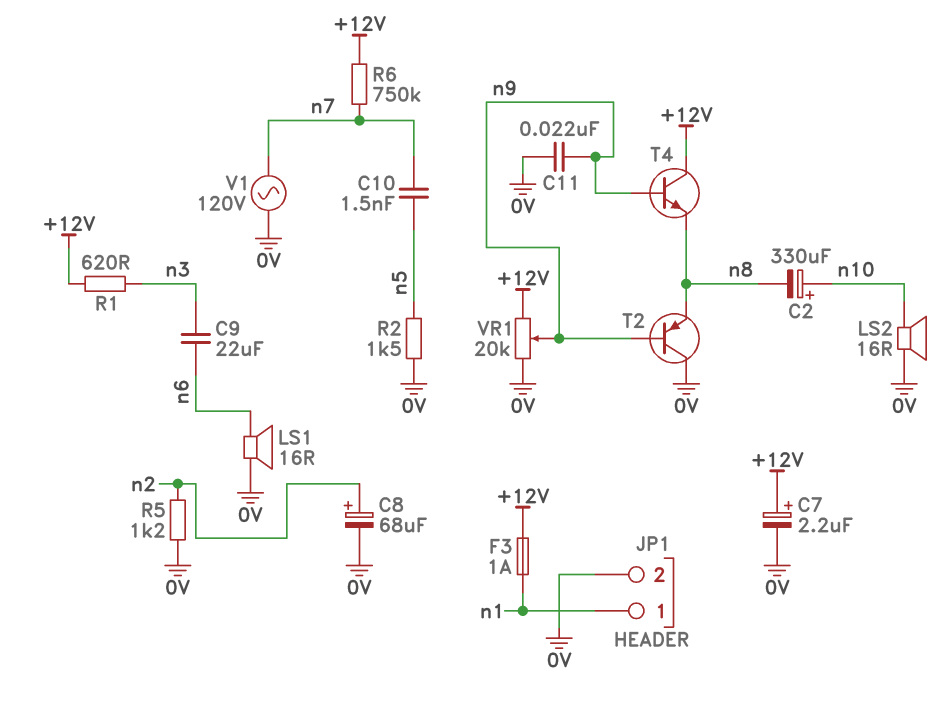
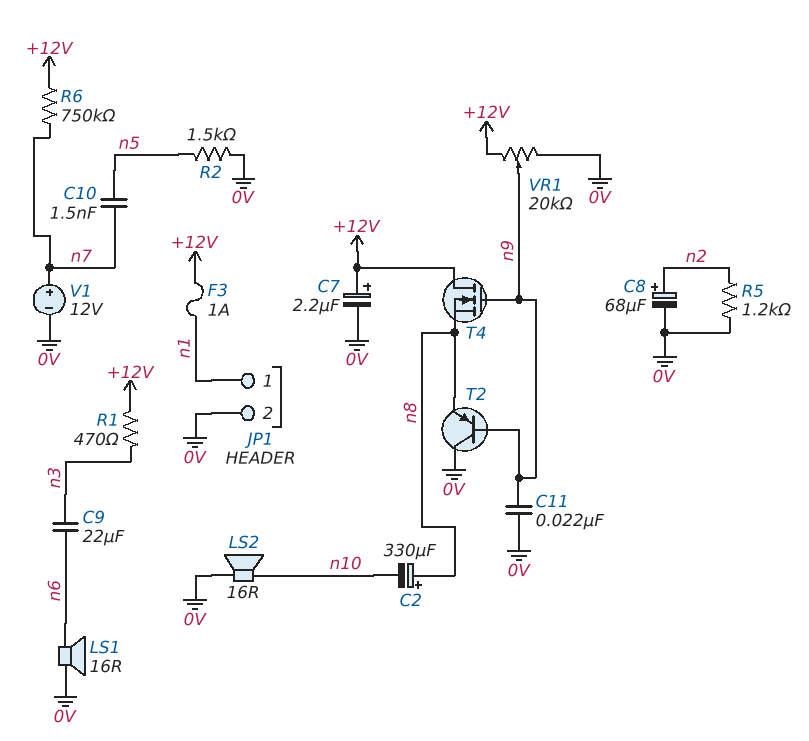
C2: 330uF (plus n10, minus n8) -> 330uF (plus n8, minus n10)
R1: 620 (+12V, n3) -> 470 (+12V, n3)
T4: NPN (B n9, C +12V, E n8) -> NMOS (G n9, D +12V, S n8)
V1: AC 120V (0V, n7) -> 12V (plus n7, minus 0V)

